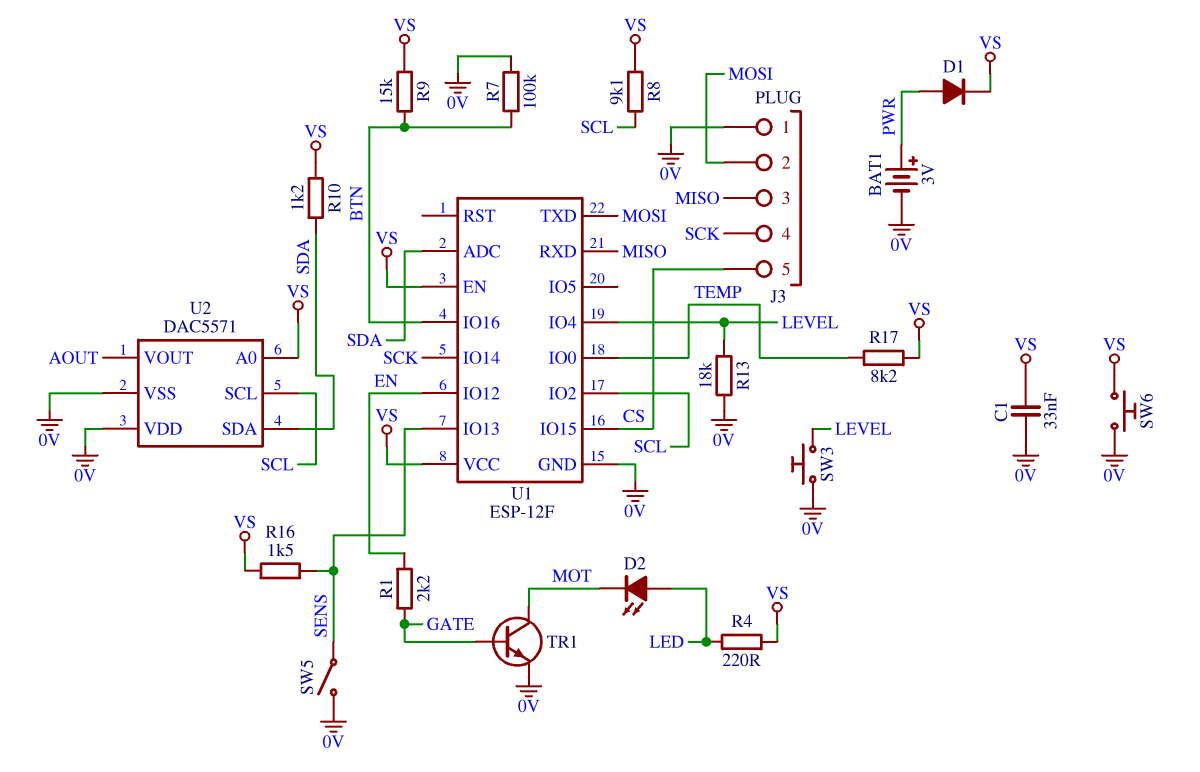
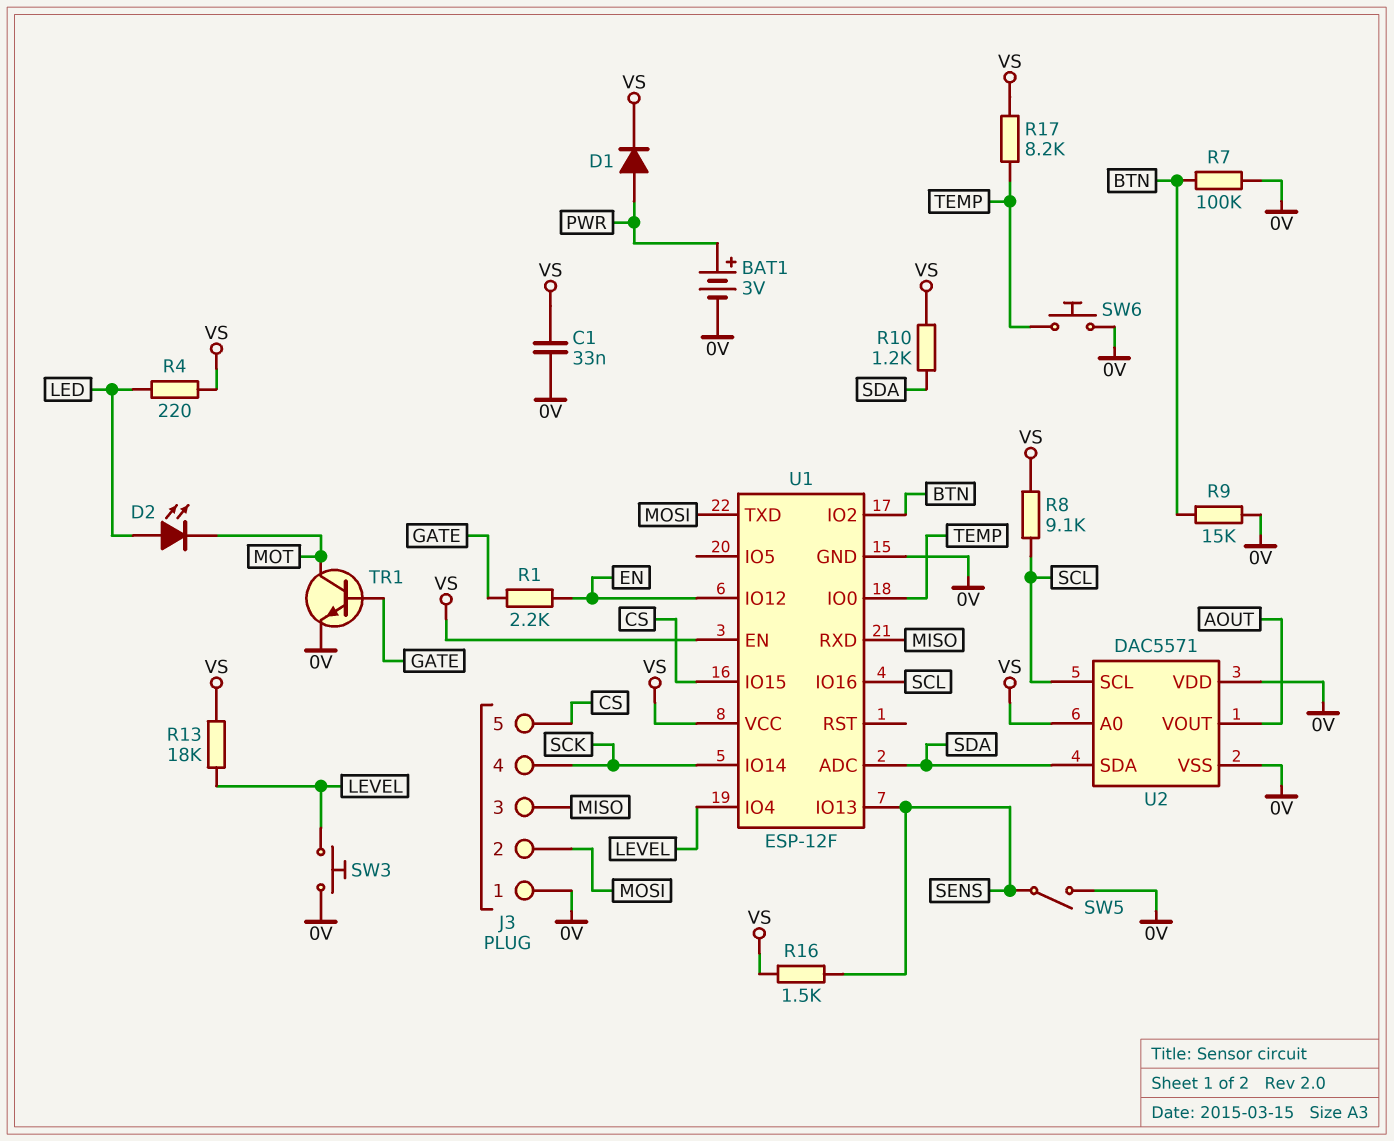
R9: 15k (BTN, VS) -> 15k (0V, BTN)
R13: 18k (0V, LEVEL) -> 18k (LEVEL, VS)
SW6: button (0V, VS) -> button (0V, TEMP)
U1 pin IO2: SCL -> BTN
U1 pin IO16: BTN -> SCL

